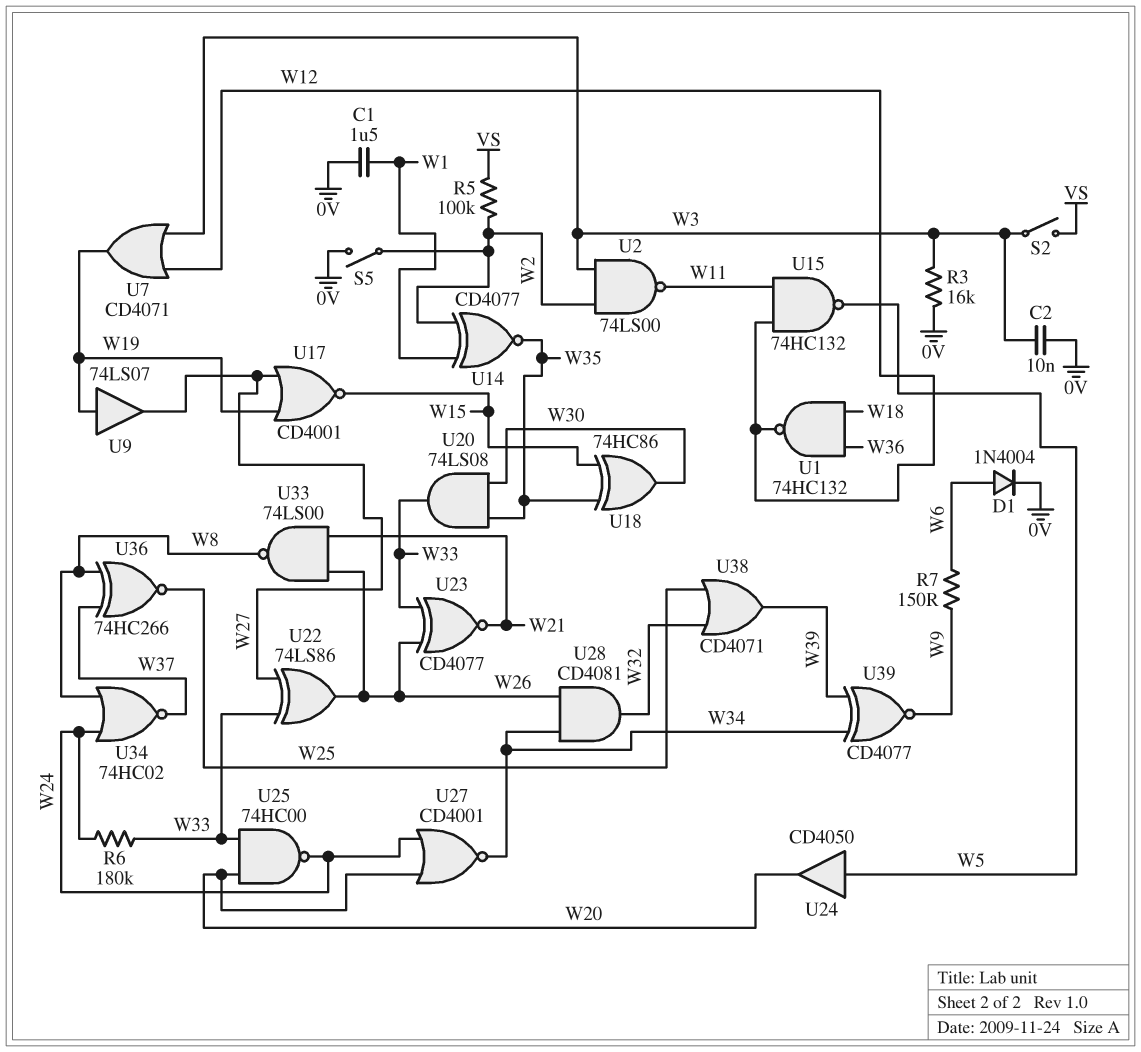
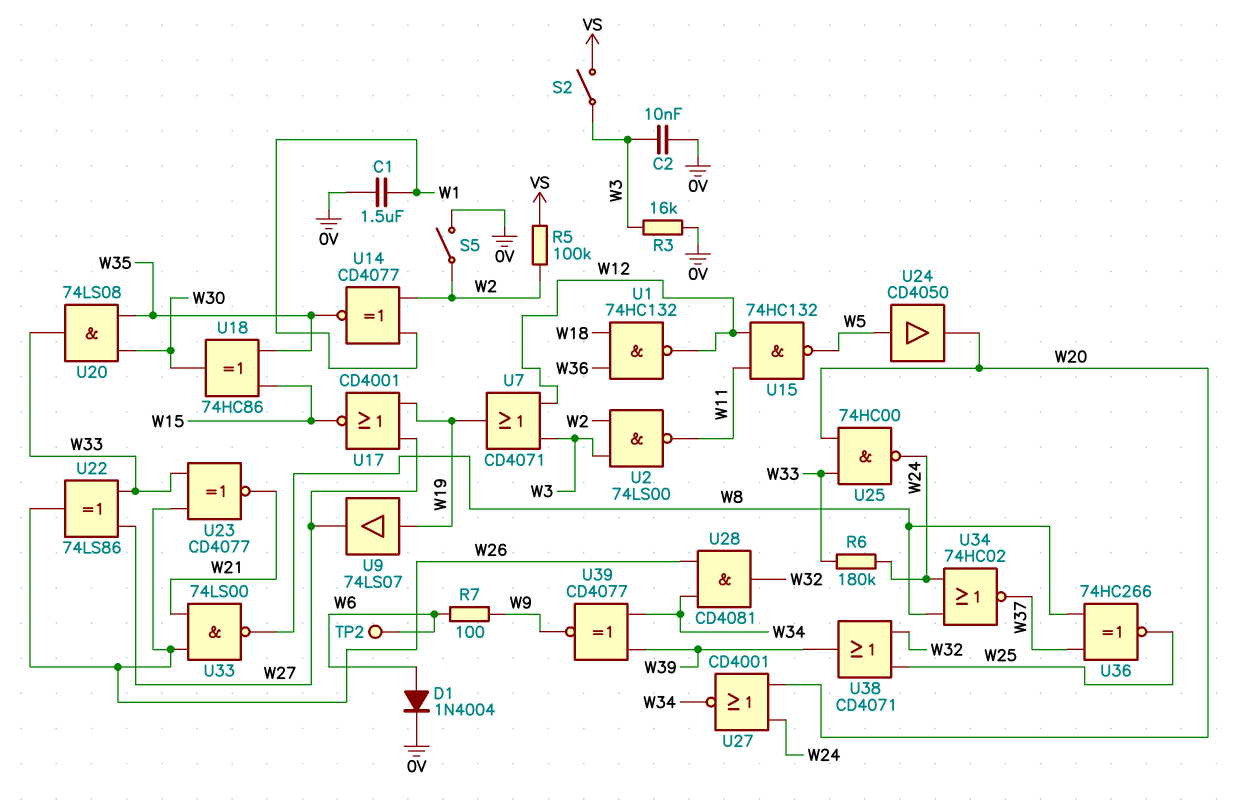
R7: 150 (W6, W9) -> 100 (W6, W9)
TP2: none -> test point (W6)

